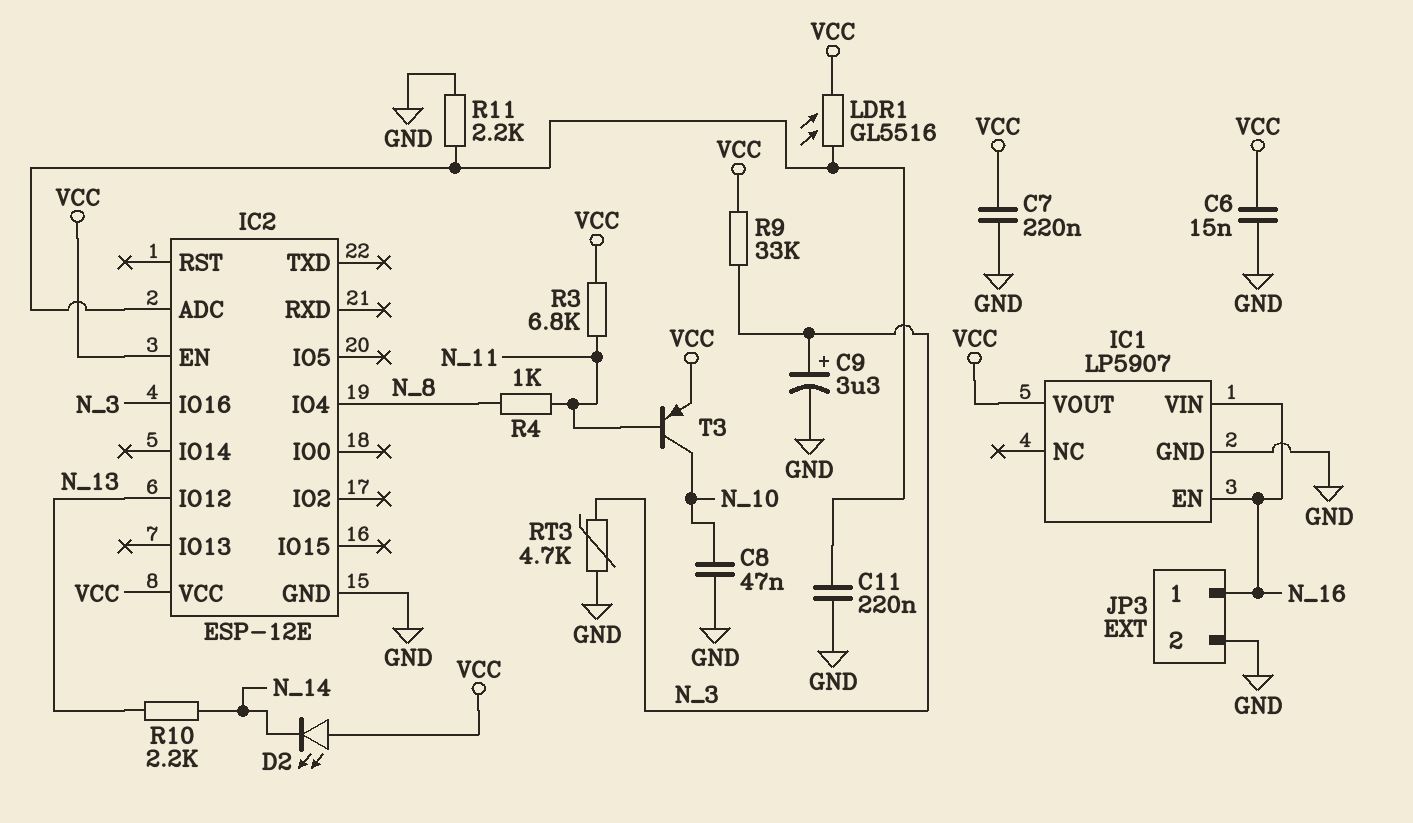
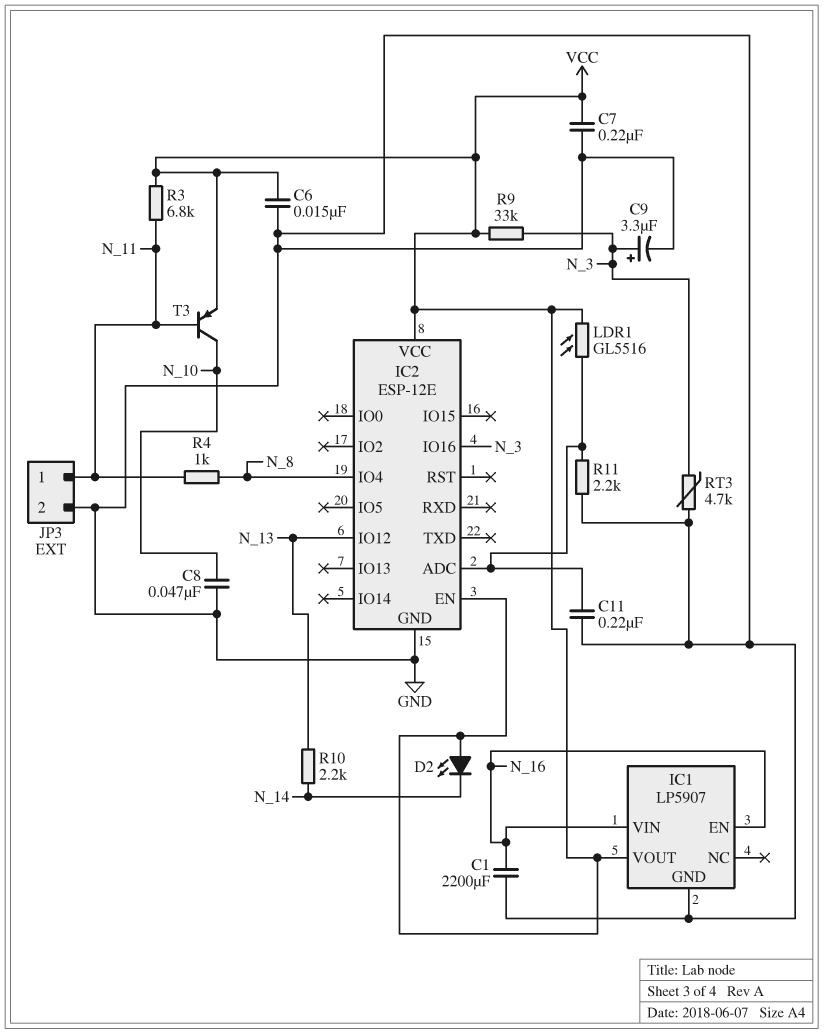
C1: none -> 2200uF (GND, N_16)
JP3 pin 1: N_16 -> N_11

